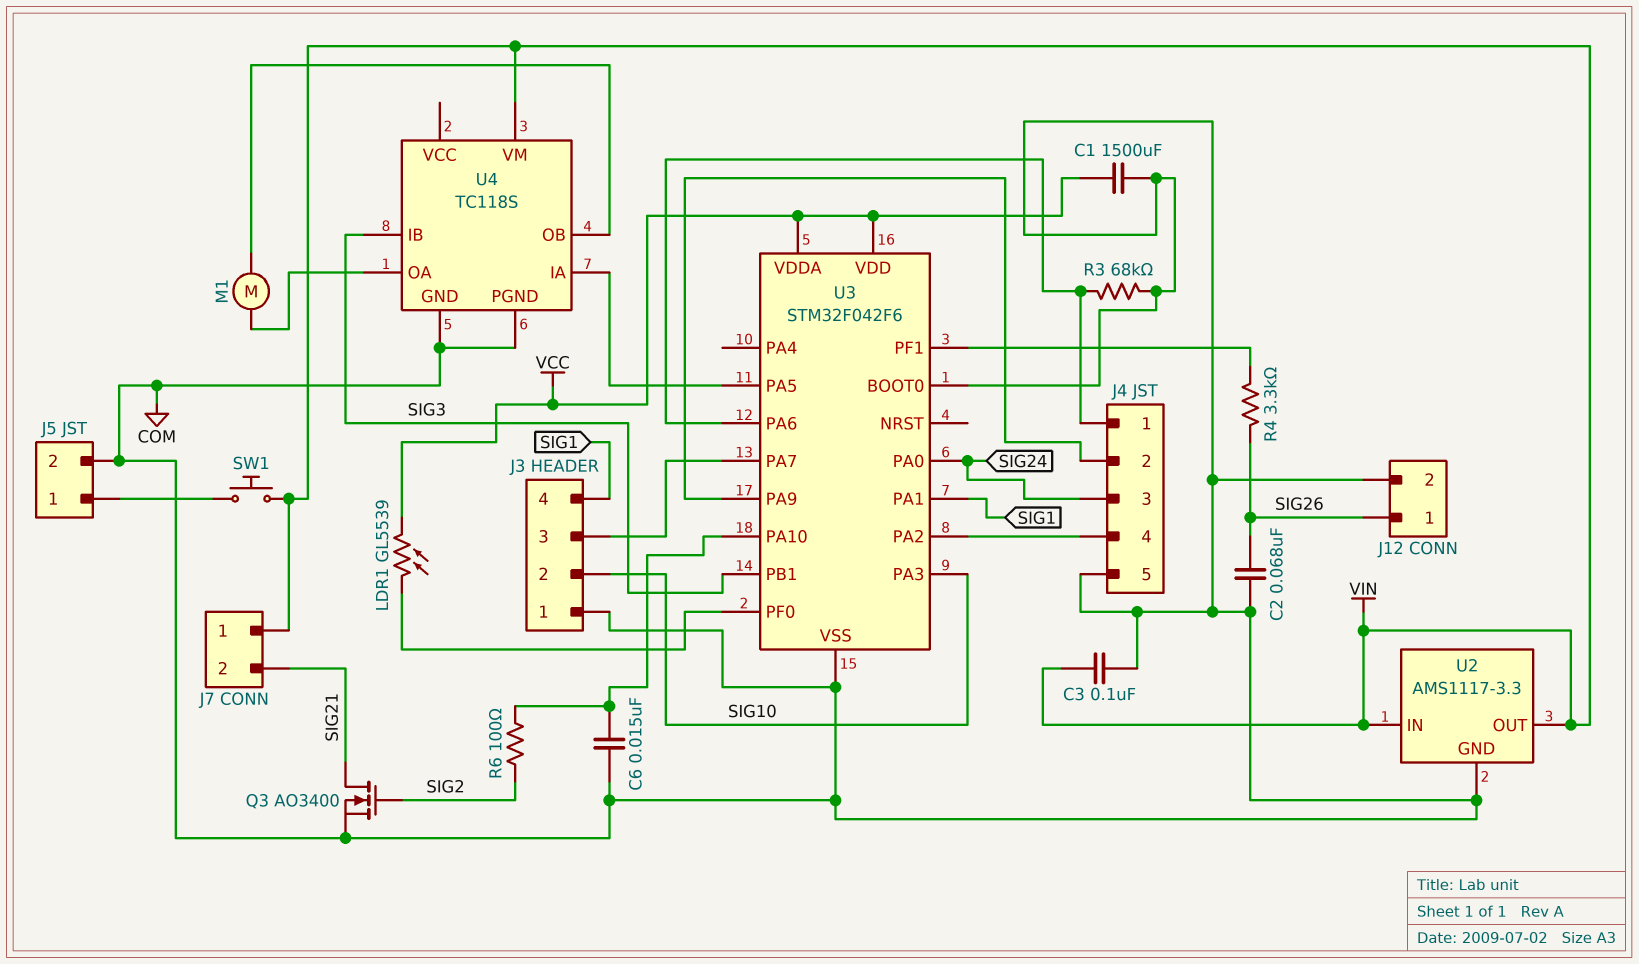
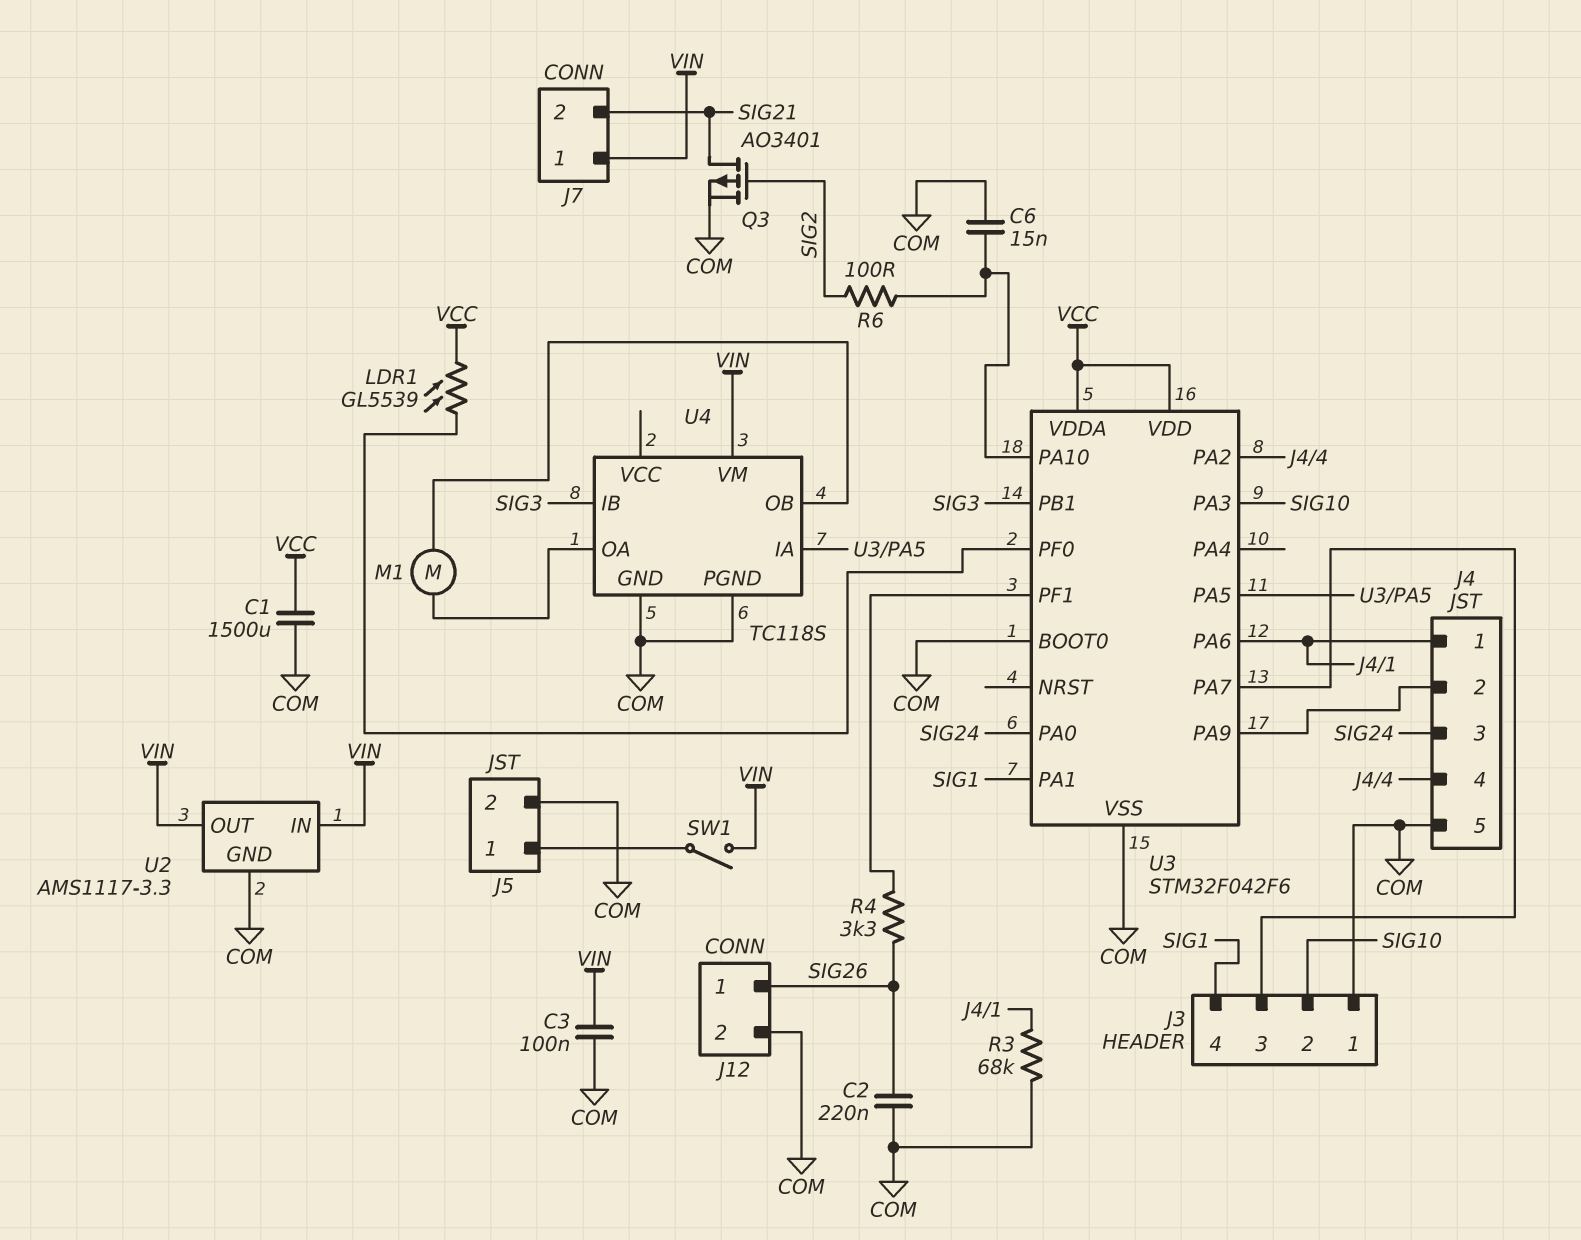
C2: 68nF (COM, SIG26) -> 220nF (COM, SIG26)
Q3: NMOS AO3400 (G SIG2, D SIG21, S COM) -> PMOS AO3401 (G SIG2, D SIG21, S COM)
SW1: button (J5/1, VIN) -> switch (J5/1, VIN)

